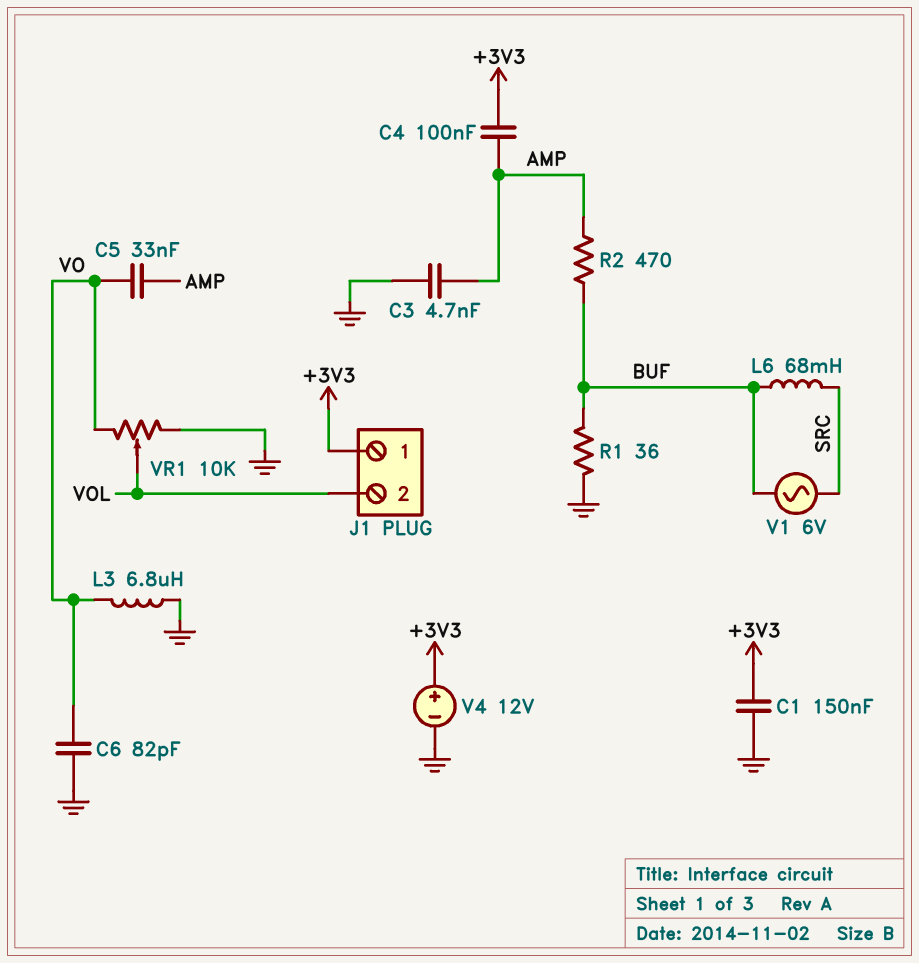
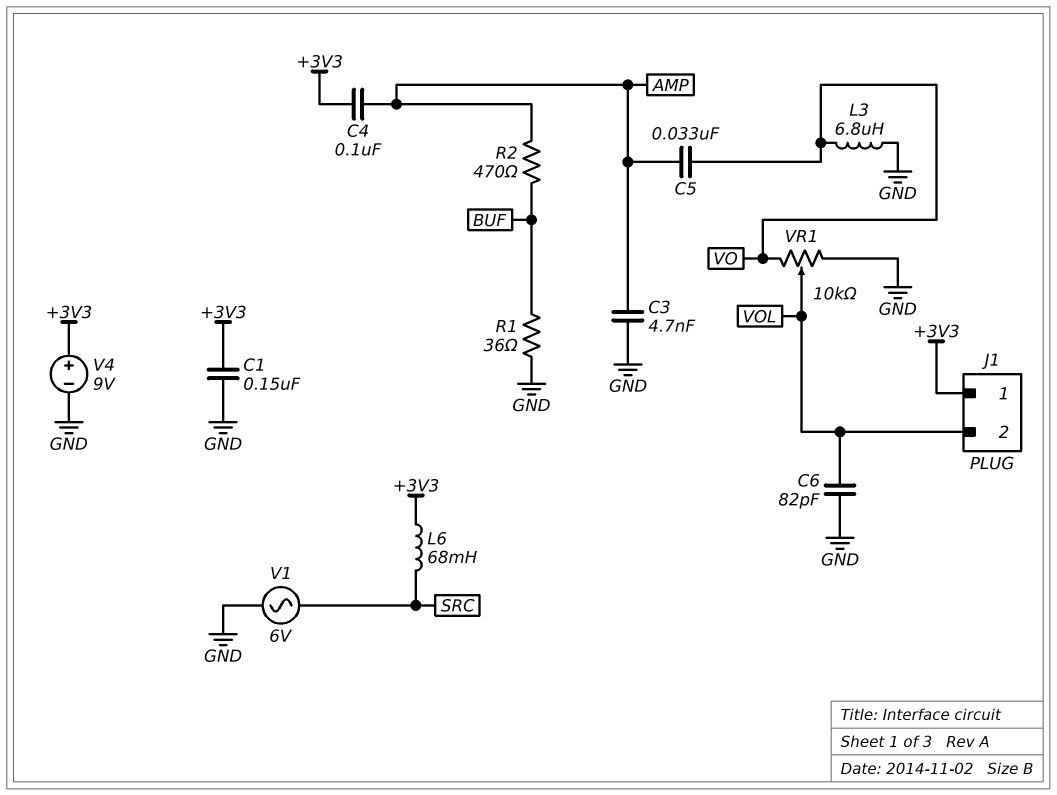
C6: 82pF (GND, VO) -> 82pF (GND, VOL)
L6: 68mH (BUF, SRC) -> 68mH (+3V3, SRC)
V1: AC 6V (BUF, SRC) -> AC 6V (GND, SRC)
V4: 12V (plus +3V3, minus GND) -> 9V (plus +3V3, minus GND)

